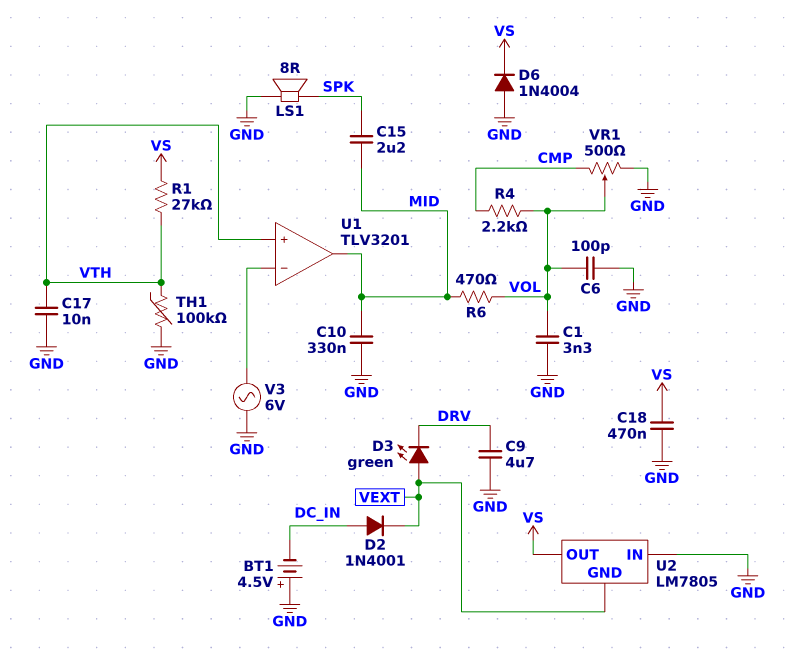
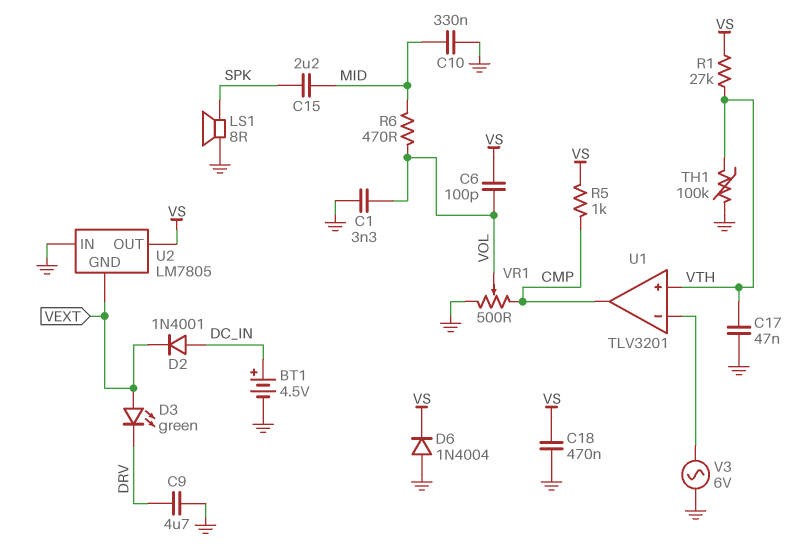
BT1: 4.5V (plus GND, minus DC_IN) -> 4.5V (plus DC_IN, minus GND)
C6: 100pF (GND, VOL) -> 100pF (VOL, VS)
C17: 10nF (GND, VTH) -> 47nF (GND, VTH)
R4: 2.2k (CMP, VOL) -> none
R5: none -> 1k (CMP, VS)
U1 pin out: MID -> CMP

